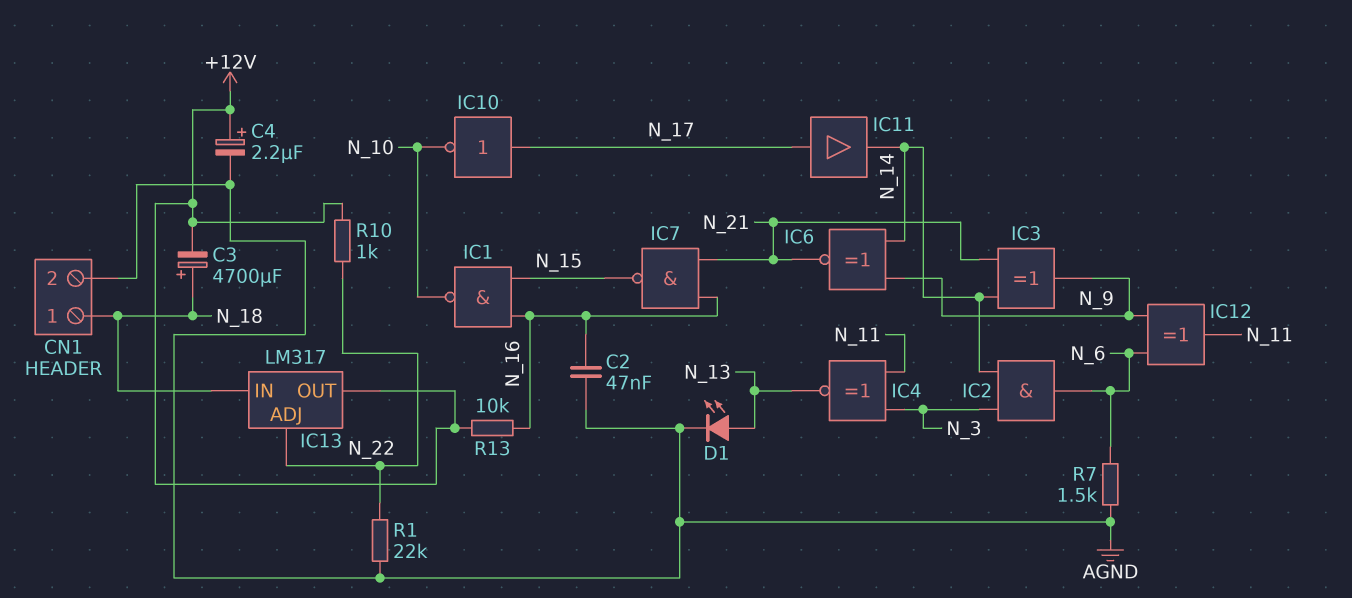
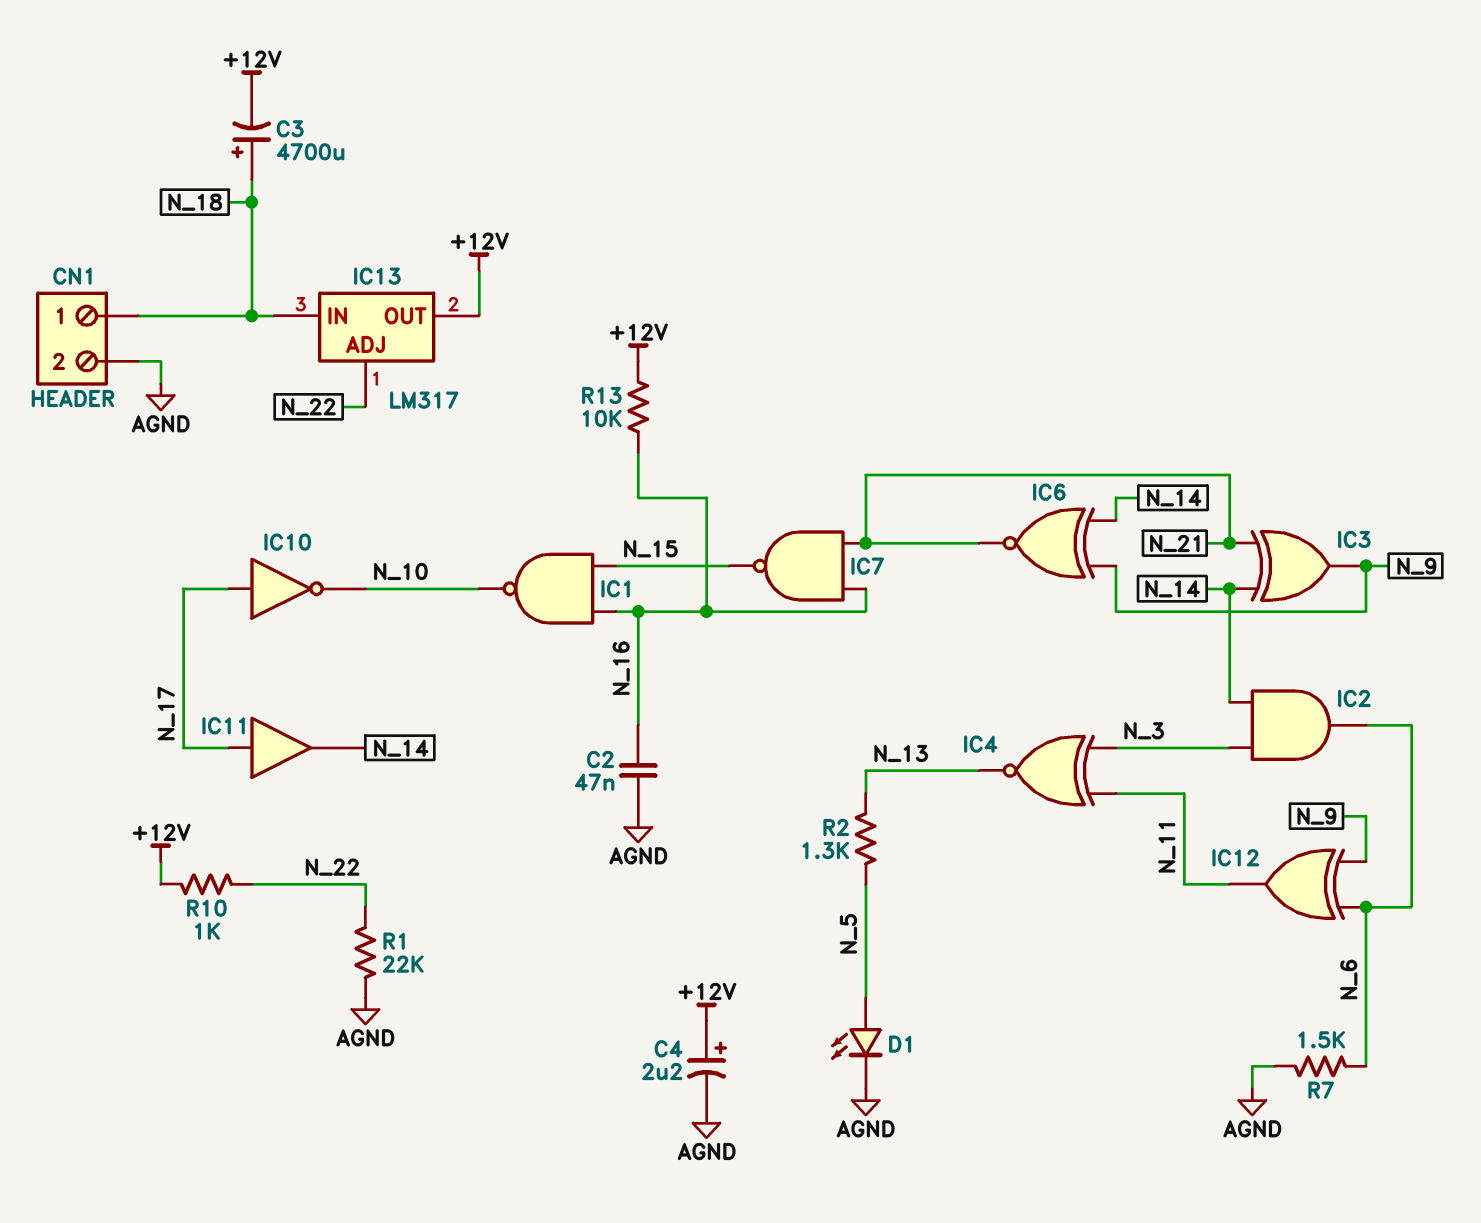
D1: LED (A N_13, K AGND) -> LED (A N_5, K AGND)
R2: none -> 1.3k (N_5, N_13)

